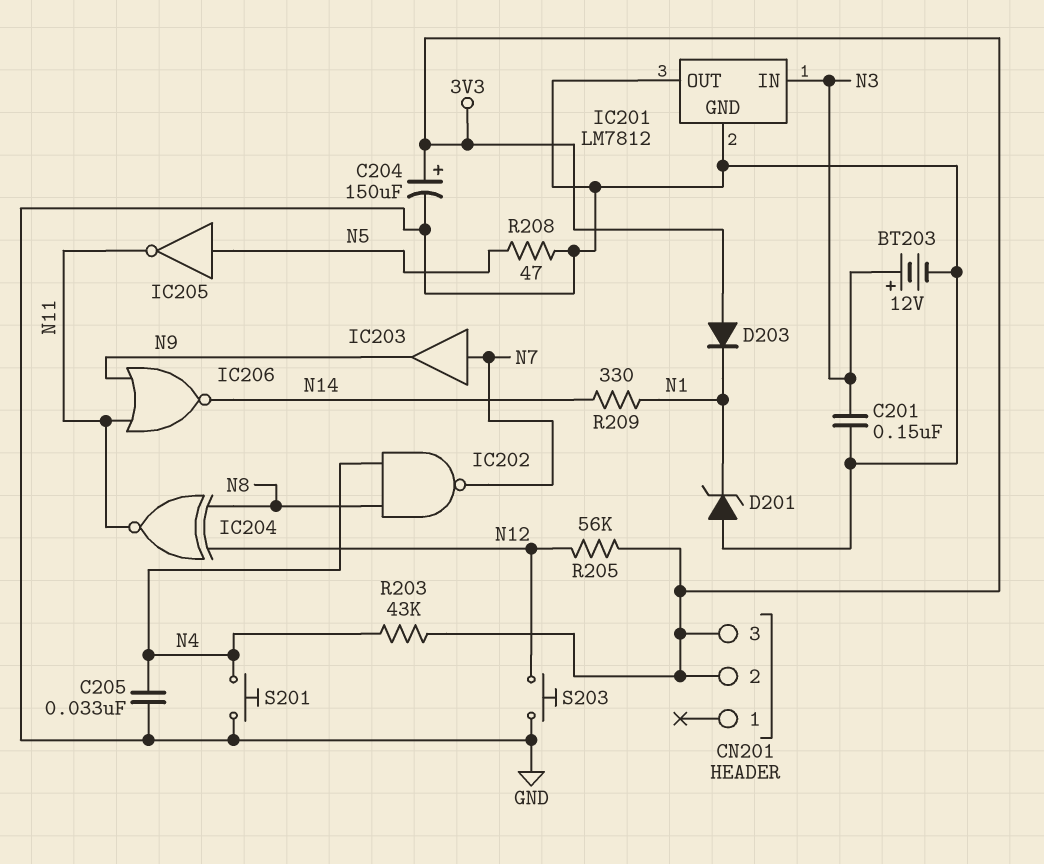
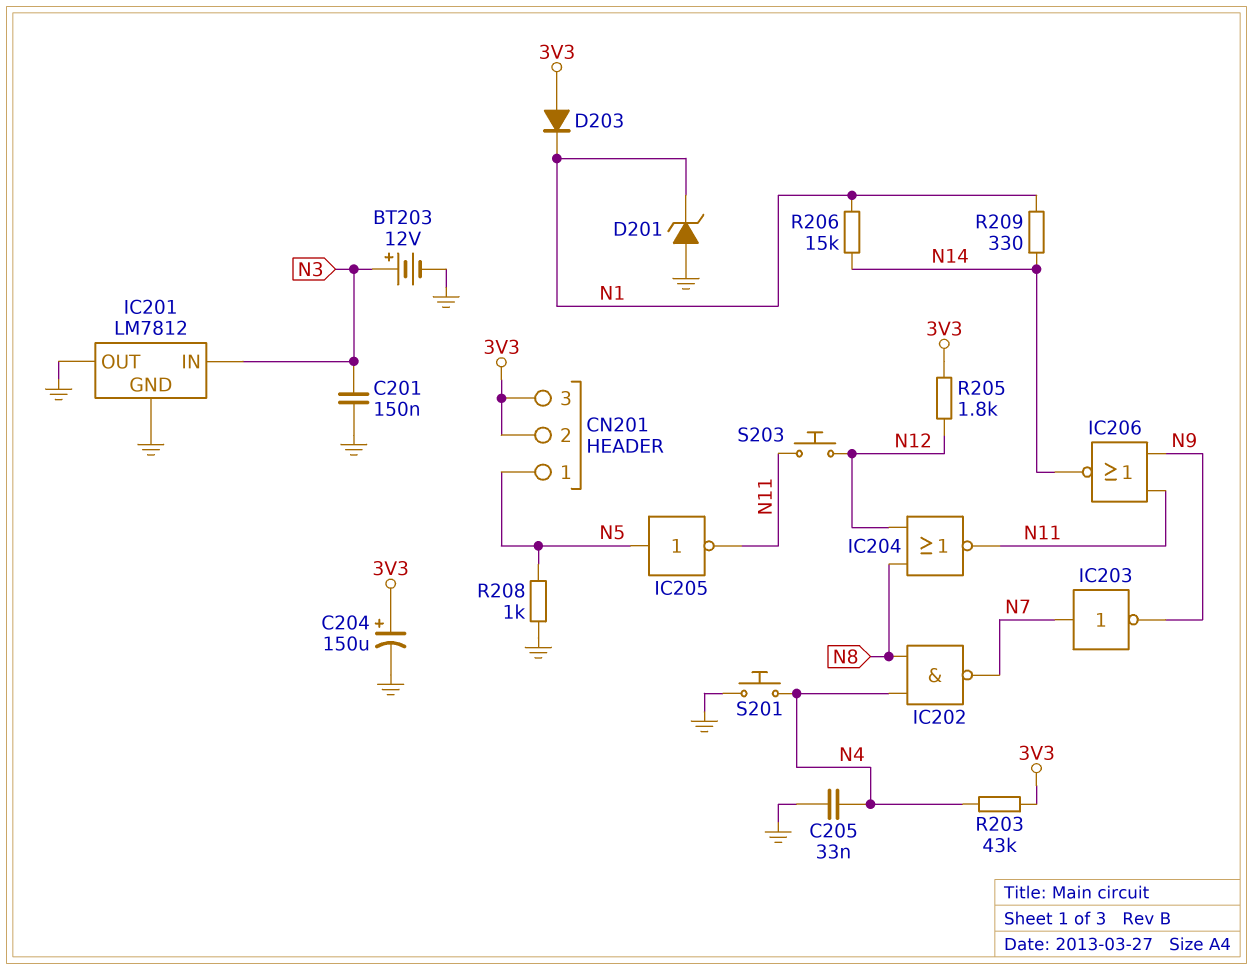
CN201 pin 1: none -> N5
IC203: buffer (in N7, out N9) -> NOT (in N7, out N9)
IC204: XNOR (in N8, in N12, out N11) -> NOR (in N8, in N12, out N11)
R205: 56k (3V3, N12) -> 1.8k (3V3, N12)
R206: none -> 15k (N1, N14)
R208: 47 (GND, N5) -> 1k (GND, N5)
S203: button (GND, N12) -> button (N11, N12)

